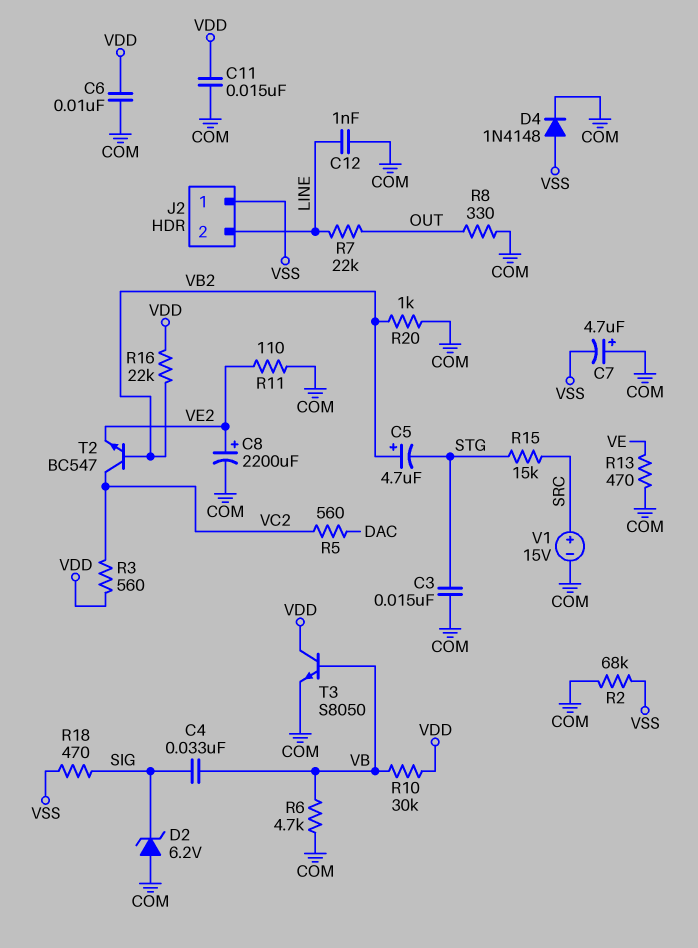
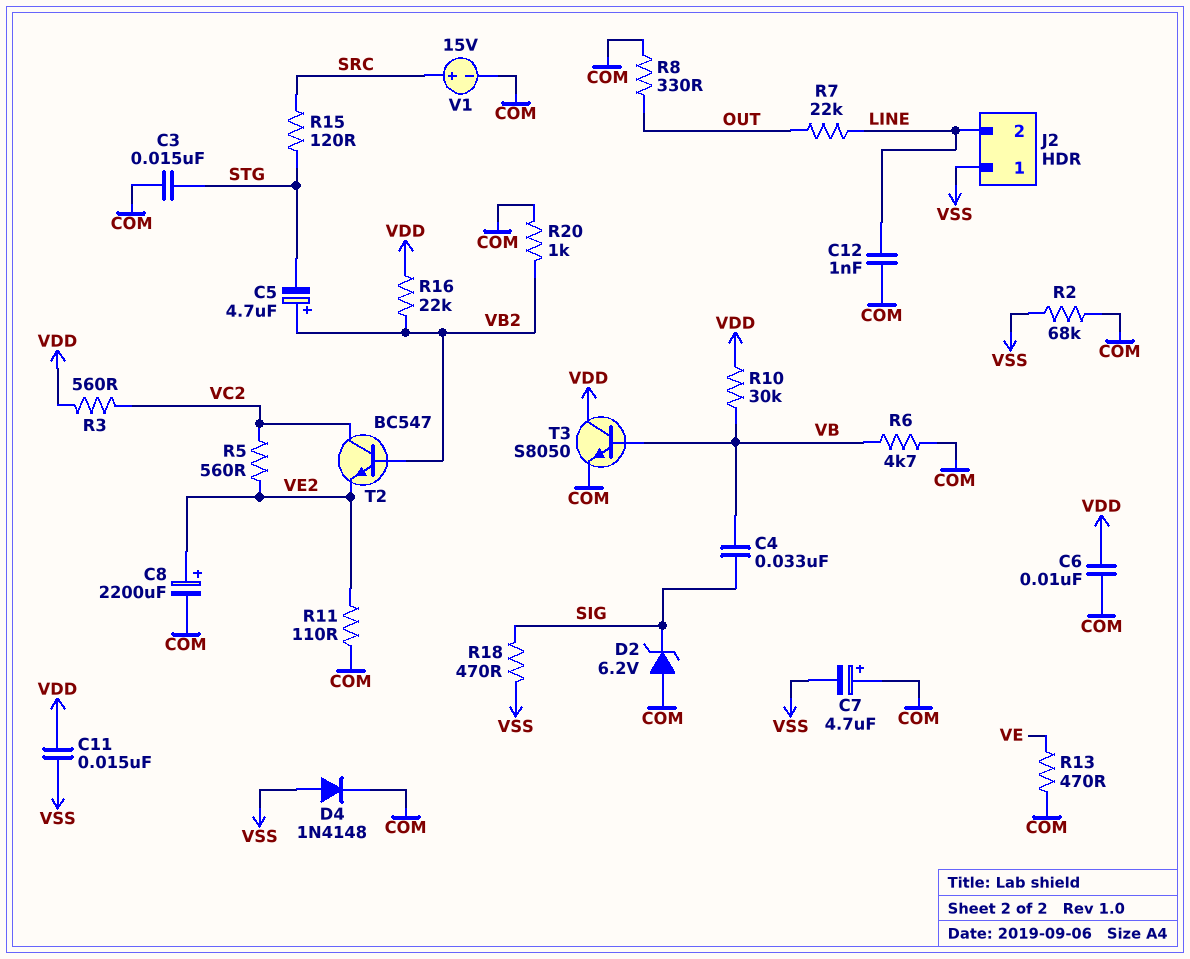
C11: 15nF (COM, VDD) -> 15nF (VDD, VSS)
R5: 560 (DAC, VC2) -> 560 (VC2, VE2)
R15: 15k (SRC, STG) -> 120 (SRC, STG)

